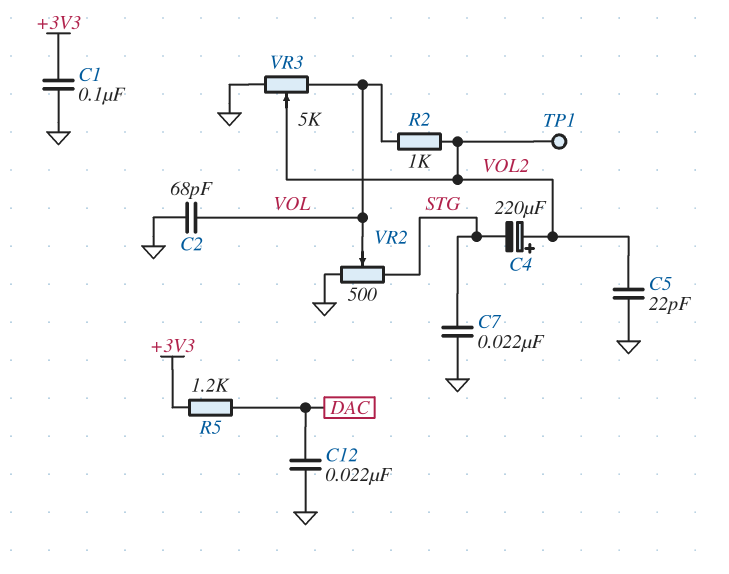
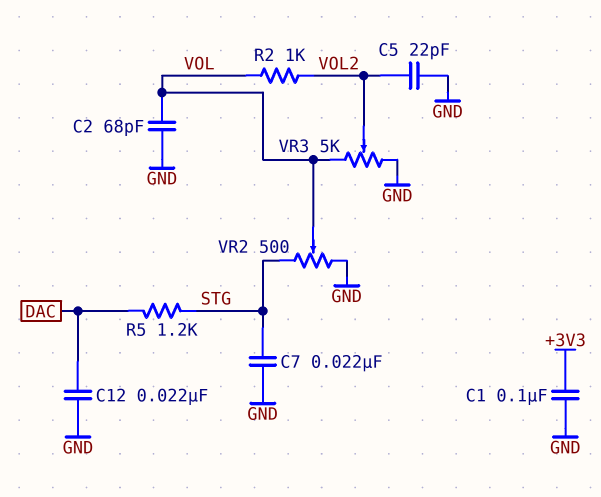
C4: 220uF (plus VOL2, minus STG) -> none
R5: 1.2k (+3V3, DAC) -> 1.2k (DAC, STG)
TP1: test point (VOL2) -> none

